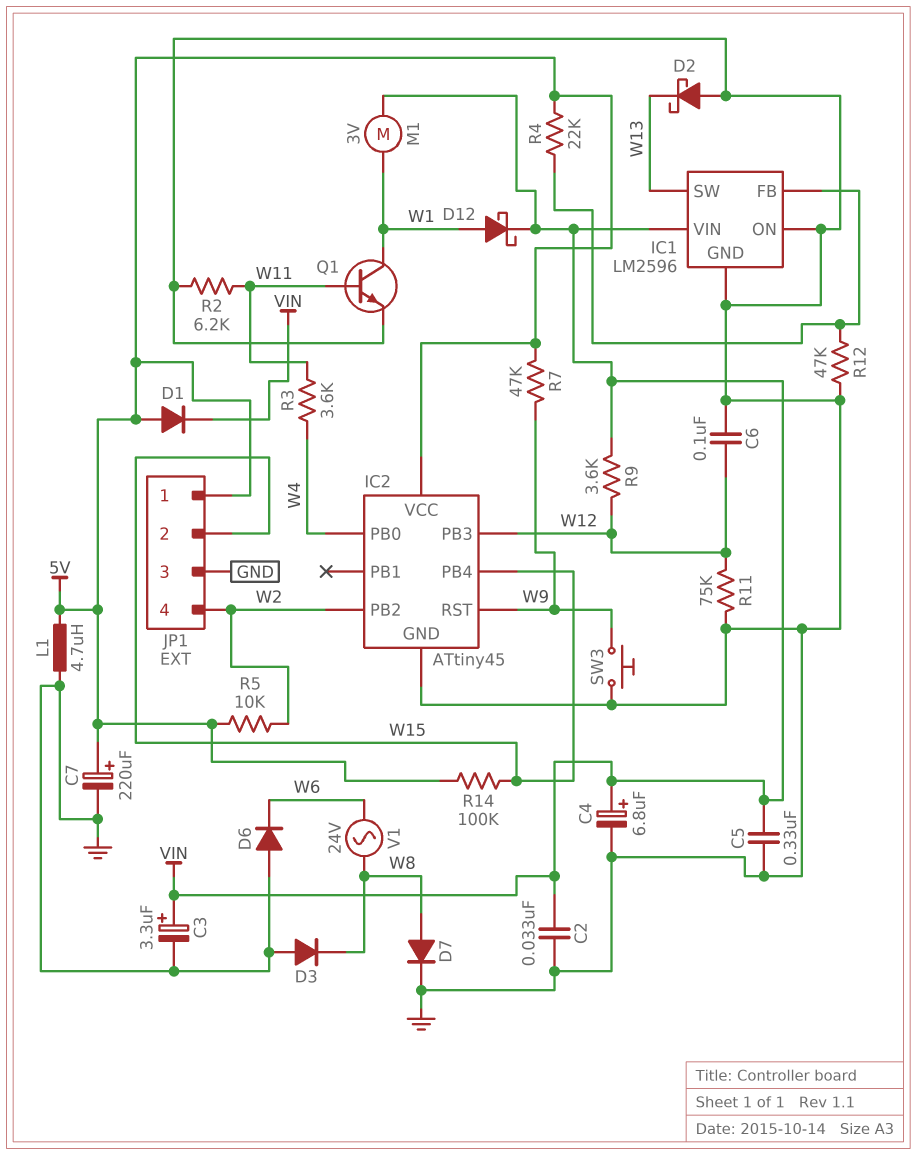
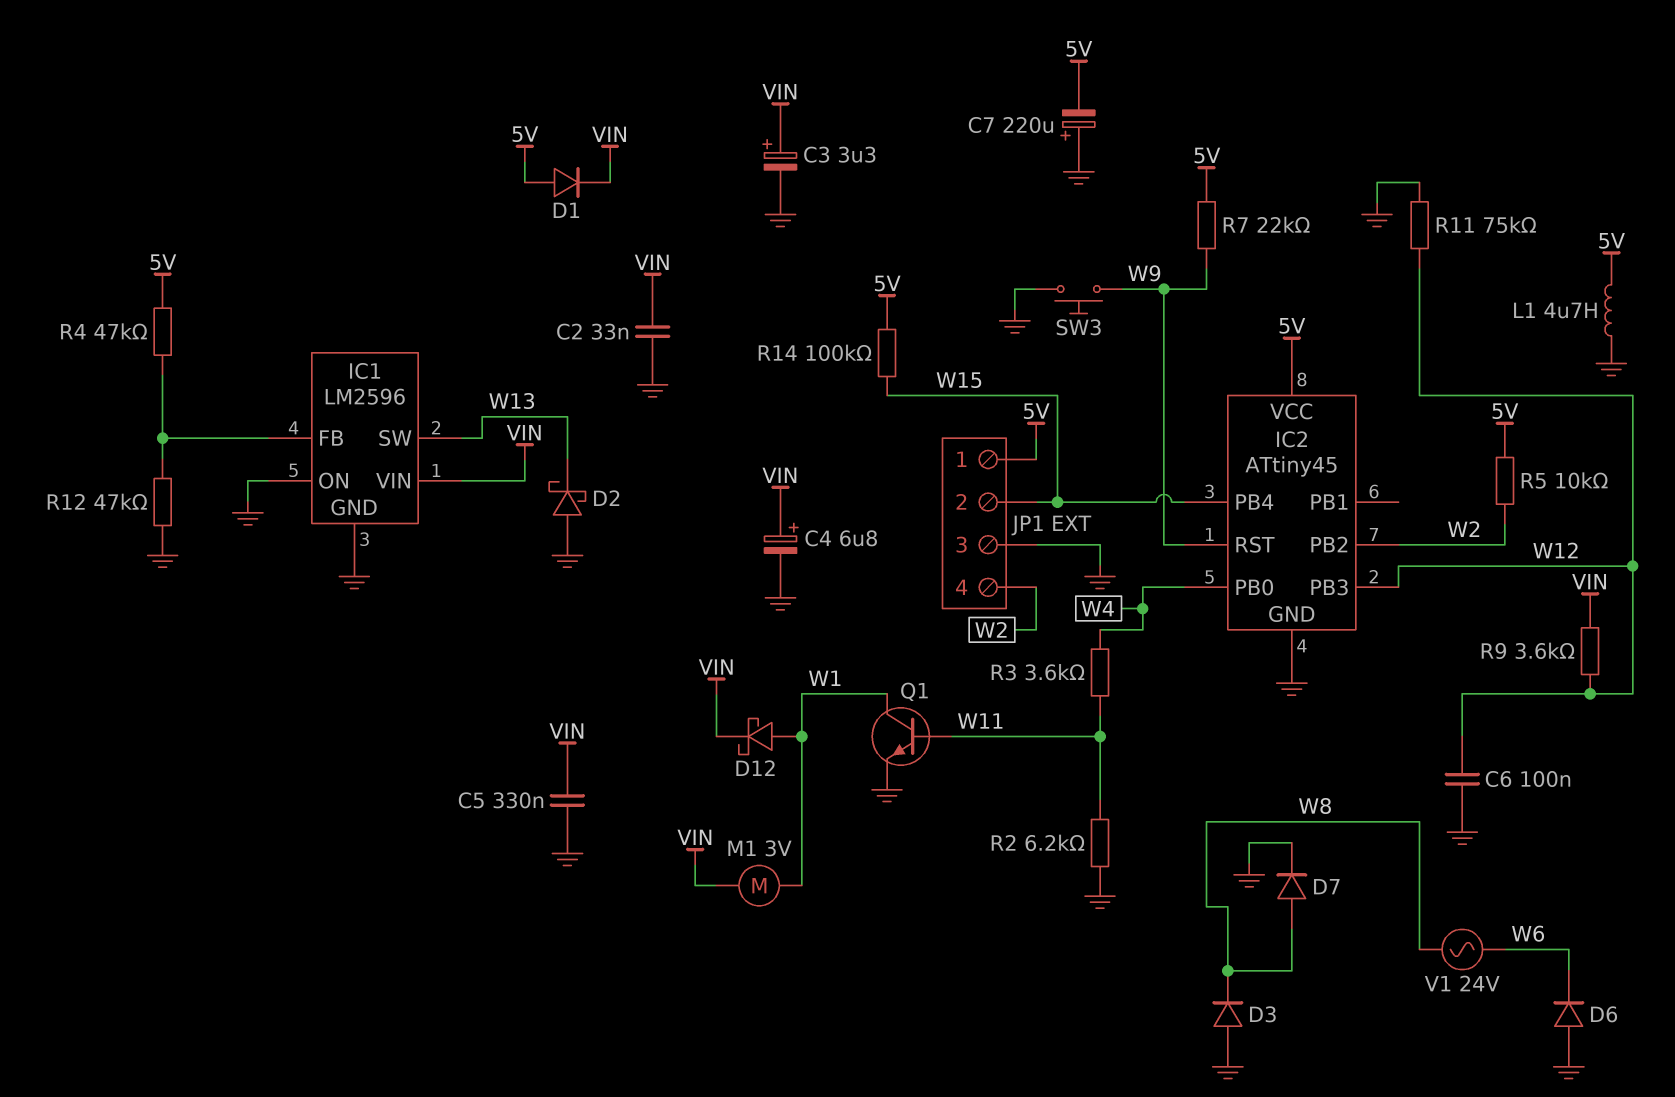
C7: 220uF (plus 5V, minus GND) -> 220uF (plus GND, minus 5V)
R4: 22k (5V, IC1/FB) -> 47k (5V, IC1/FB)
R7: 47k (5V, W9) -> 22k (5V, W9)

